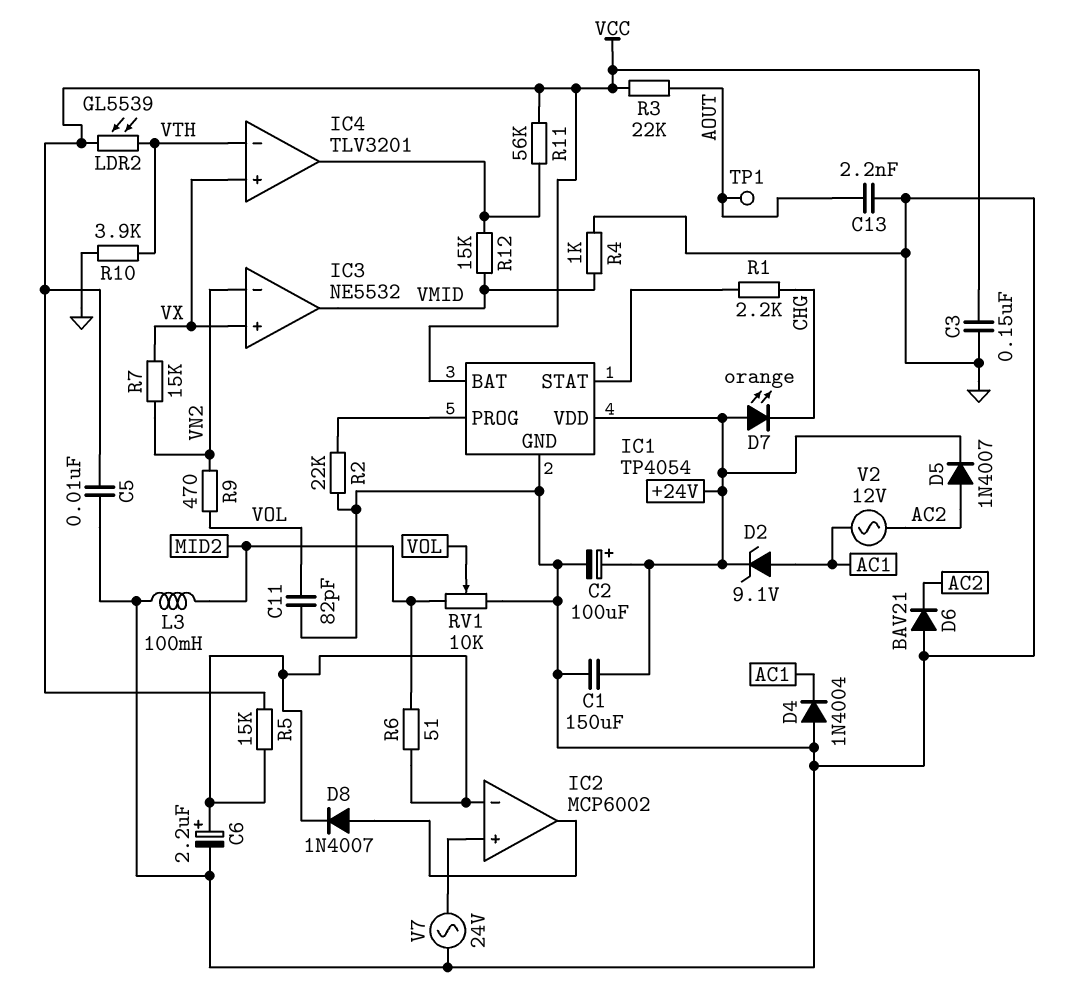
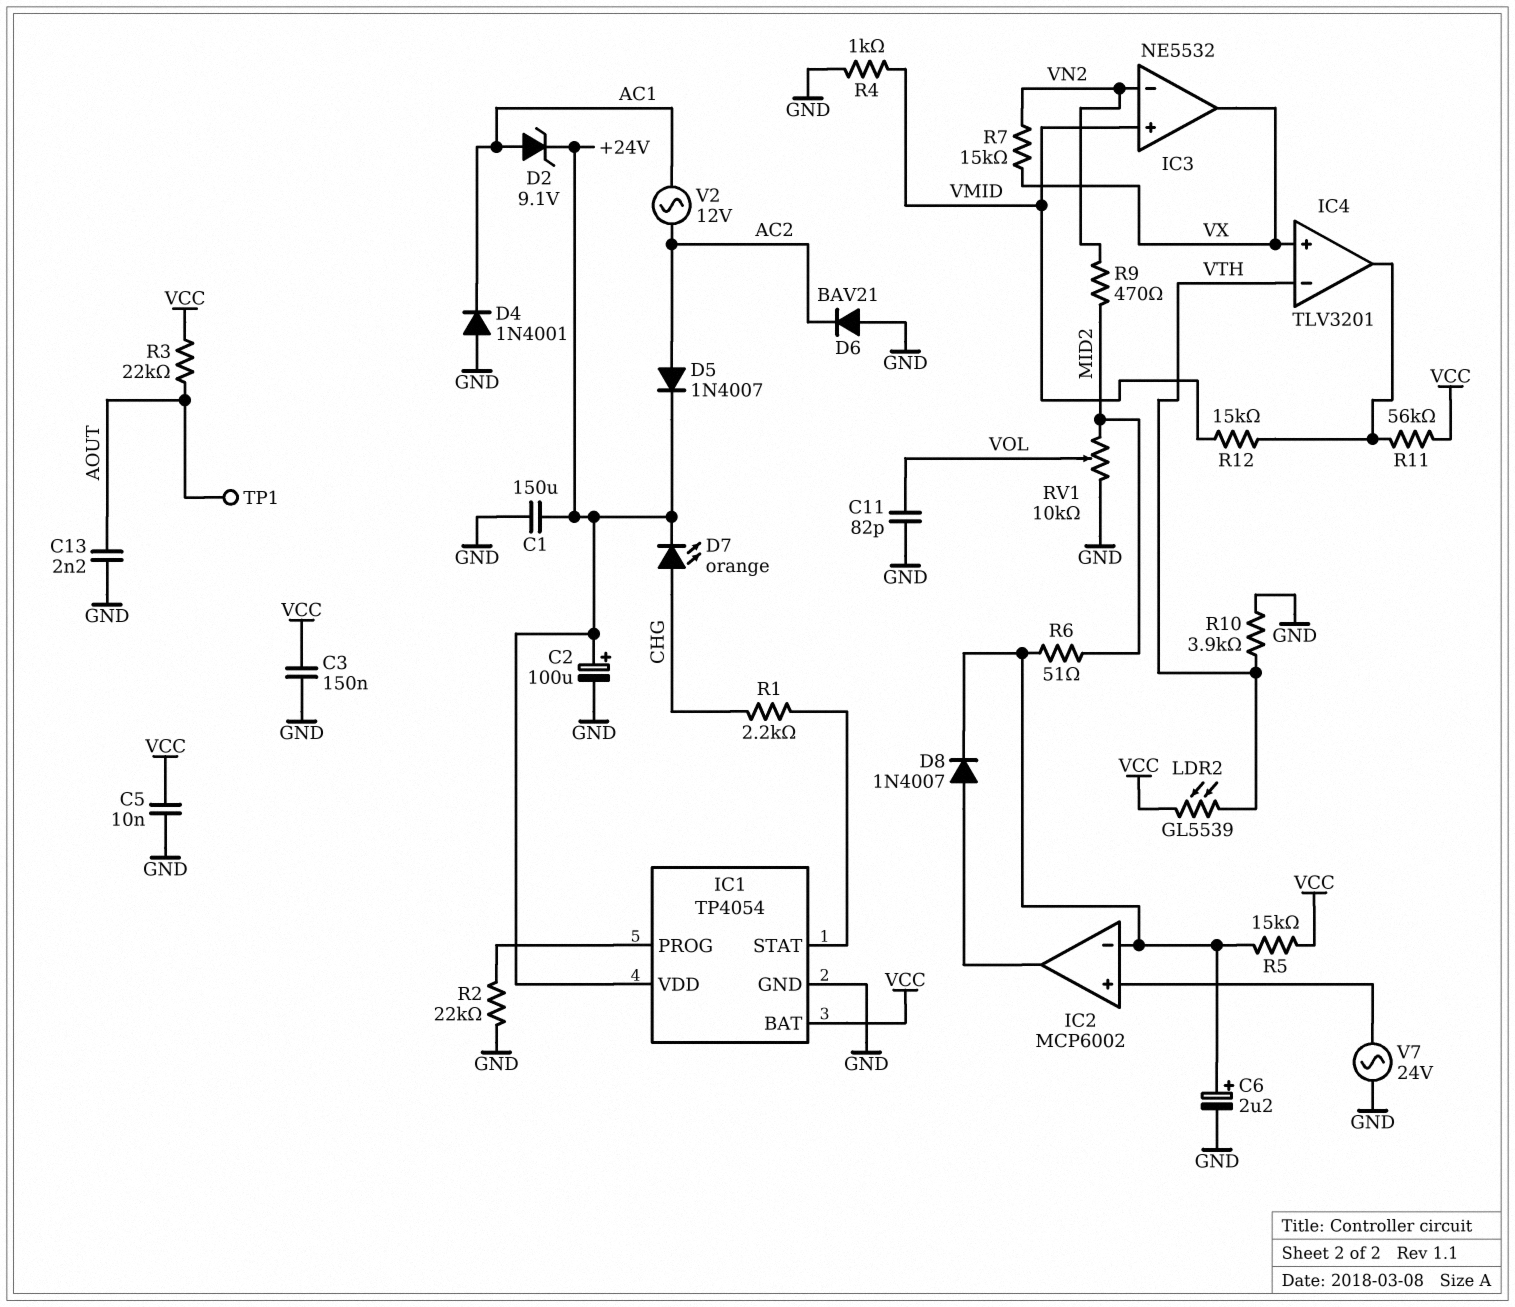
D4: diode 1N4004 (A GND, K AC1) -> diode 1N4001 (A GND, K AC1)
D7: LED orange (A +24V, K CHG) -> LED orange (A CHG, K +24V)
IC3 pin in+: VX -> VMID
IC3 pin out: VMID -> VX
L3: 100mH (GND, MID2) -> none
R9: 470 (VN2, VOL) -> 470 (MID2, VN2)

